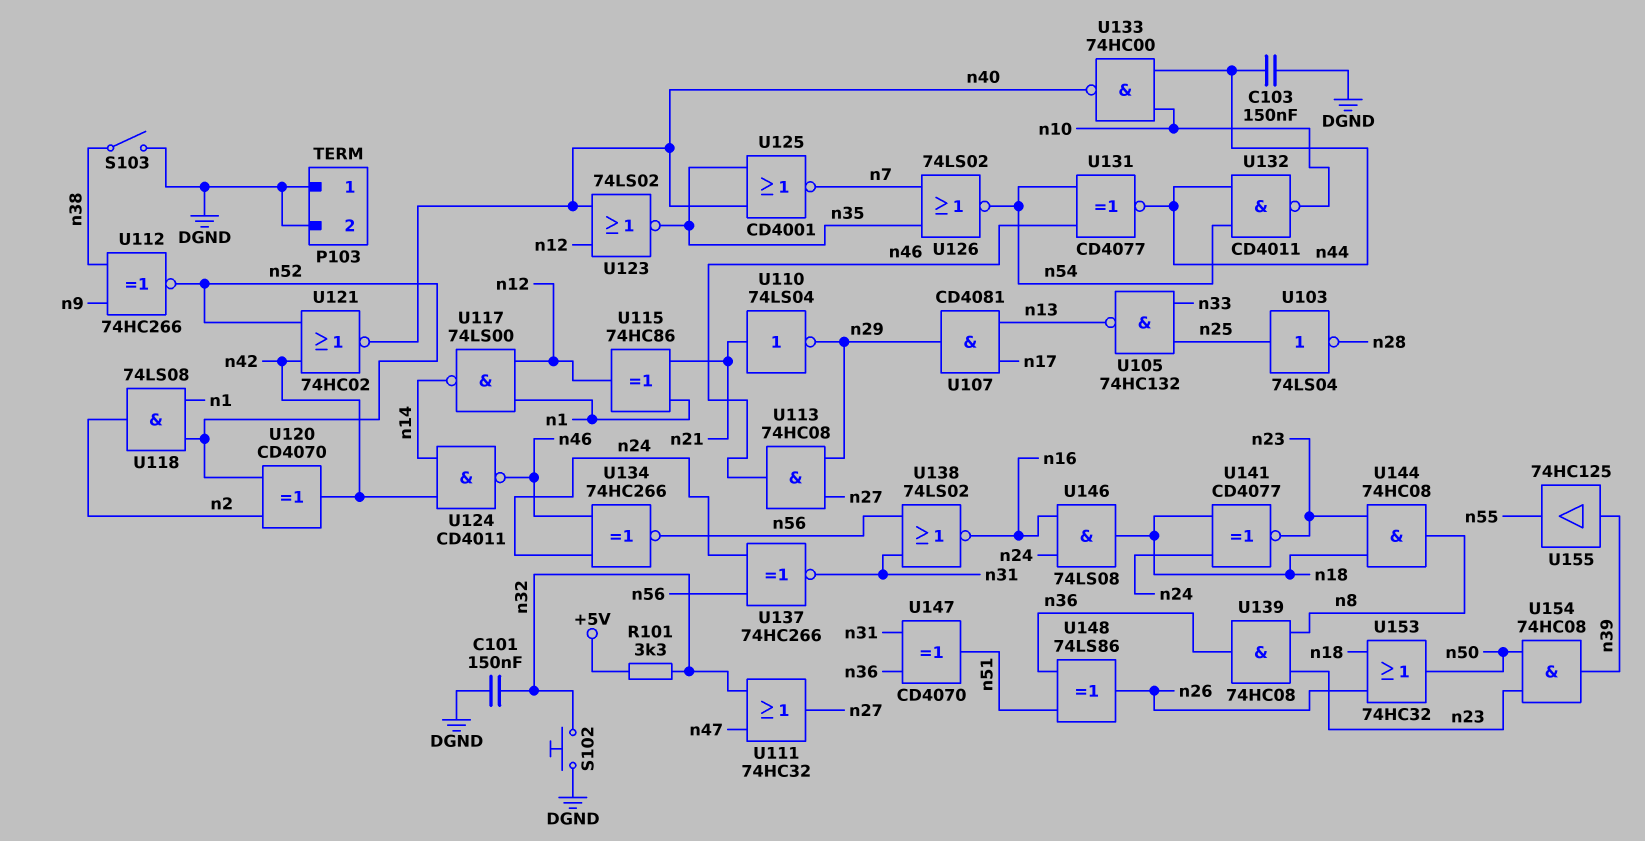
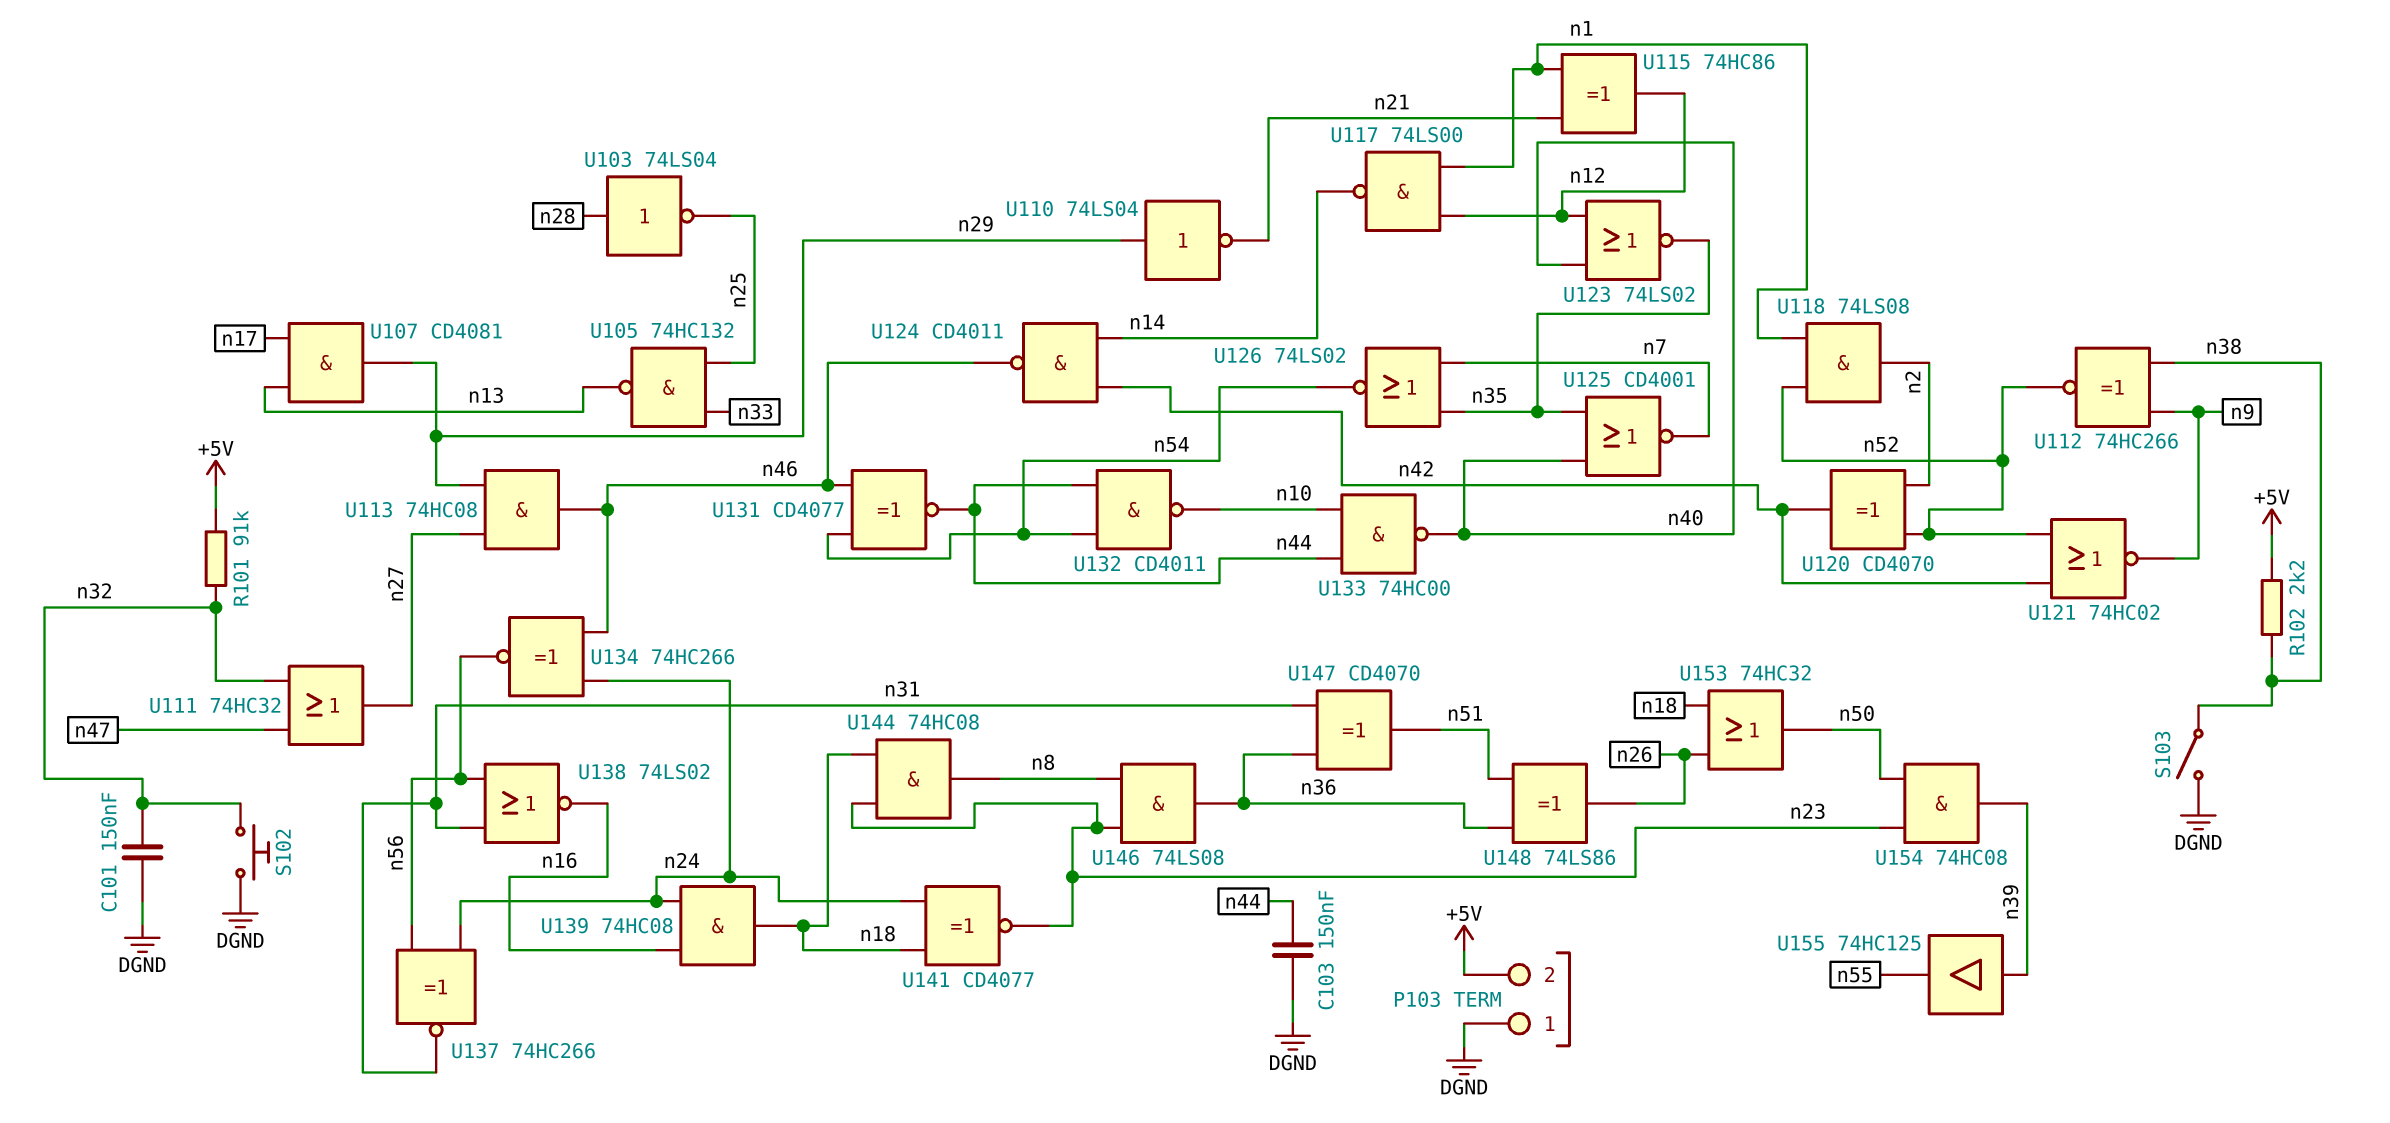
P103 pin 2: DGND -> +5V
R101: 3.3k (+5V, n32) -> 91k (+5V, n32)
R102: none -> 2.2k (+5V, n38)
U103: NOT 74LS04 (in n25, out n28) -> NOT 74LS04 (in n28, out n25)
U110: NOT 74LS04 (in n21, out n29) -> NOT 74LS04 (in n29, out n21)
U121: NOR 74HC02 (in n42, in n52, out n40) -> NOR 74HC02 (in n42, in n52, out n9)
U139: AND 74HC08 (in n8, in n23, out n36) -> AND 74HC08 (in n16, in n24, out n18)
U146: AND 74LS08 (in n16, in n24, out n18) -> AND 74LS08 (in n8, in n23, out n36)

